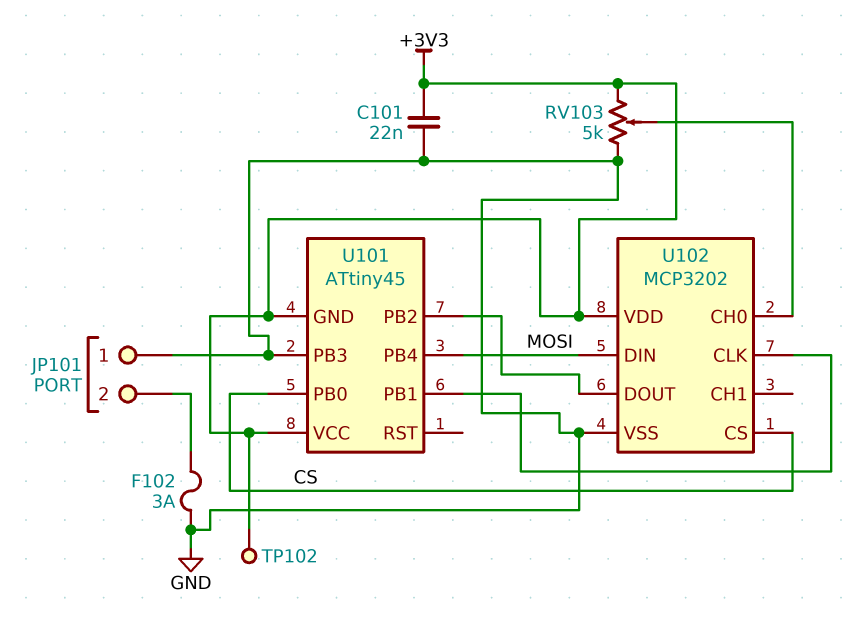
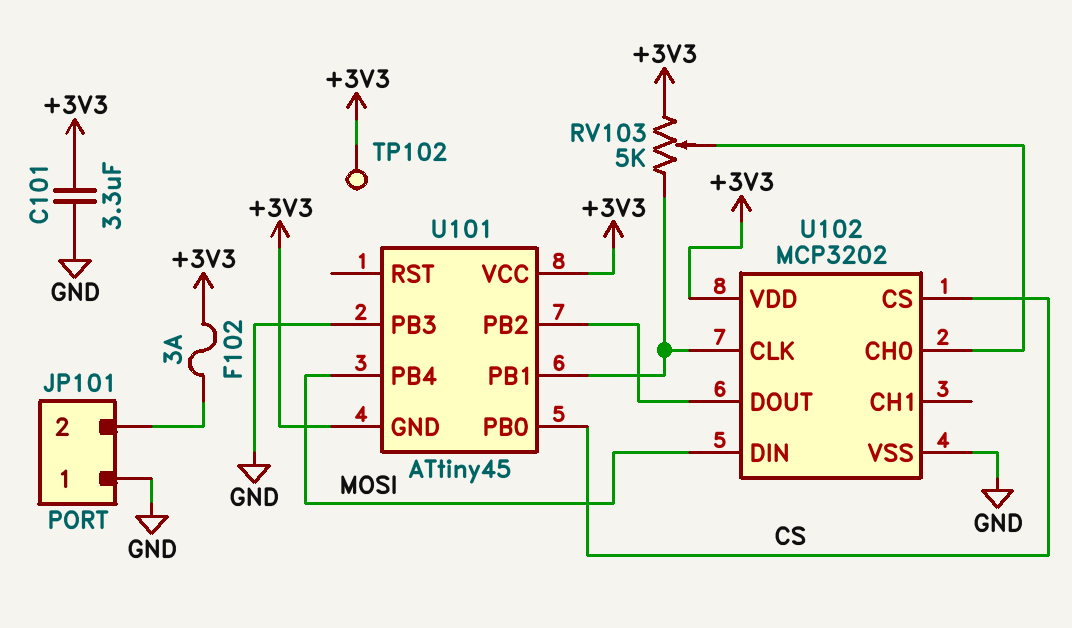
C101: 22nF (+3V3, GND) -> 3.3uF (+3V3, GND)
F102: 3A (GND, JP101/2) -> 3A (+3V3, JP101/2)
RV103: 5k (+3V3, GND, wiper U102/CH0) -> 5k (+3V3, U101/PB1, wiper U102/CH0)

